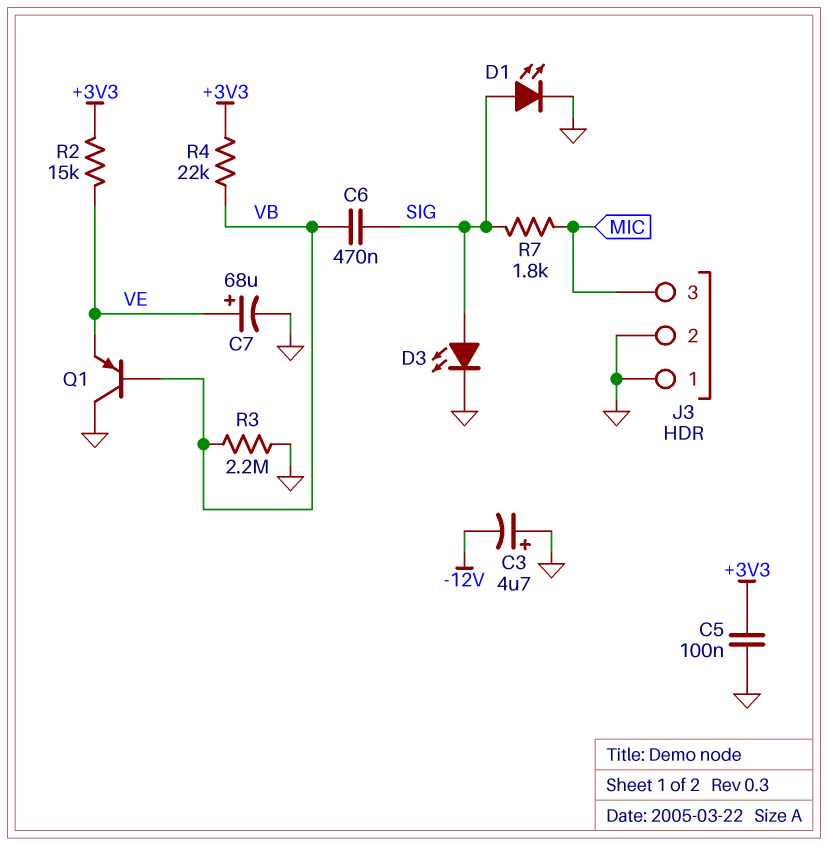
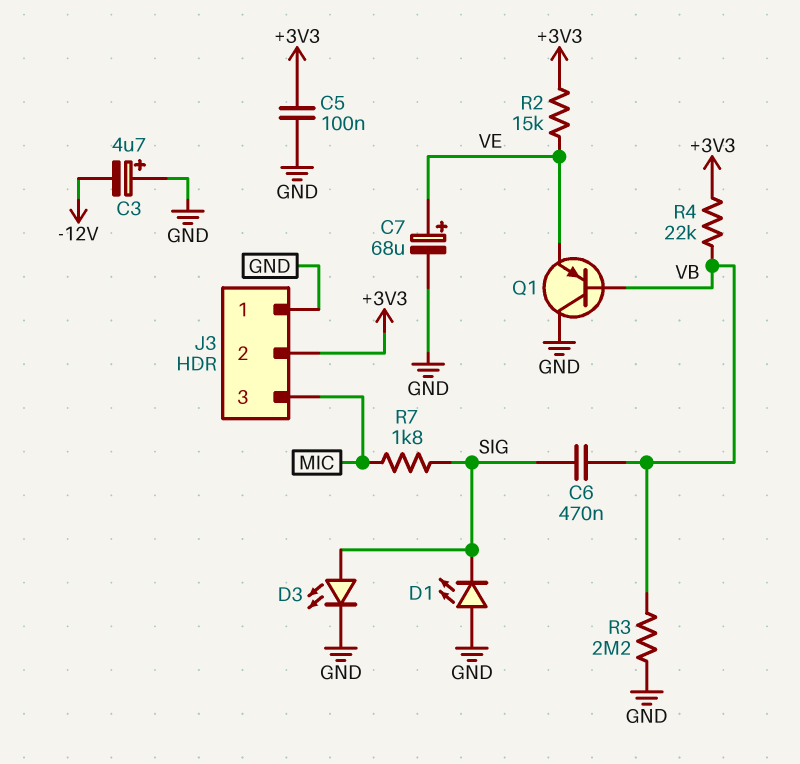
D1: LED (A SIG, K GND) -> LED (A GND, K SIG)
J3 pin 2: GND -> +3V3

